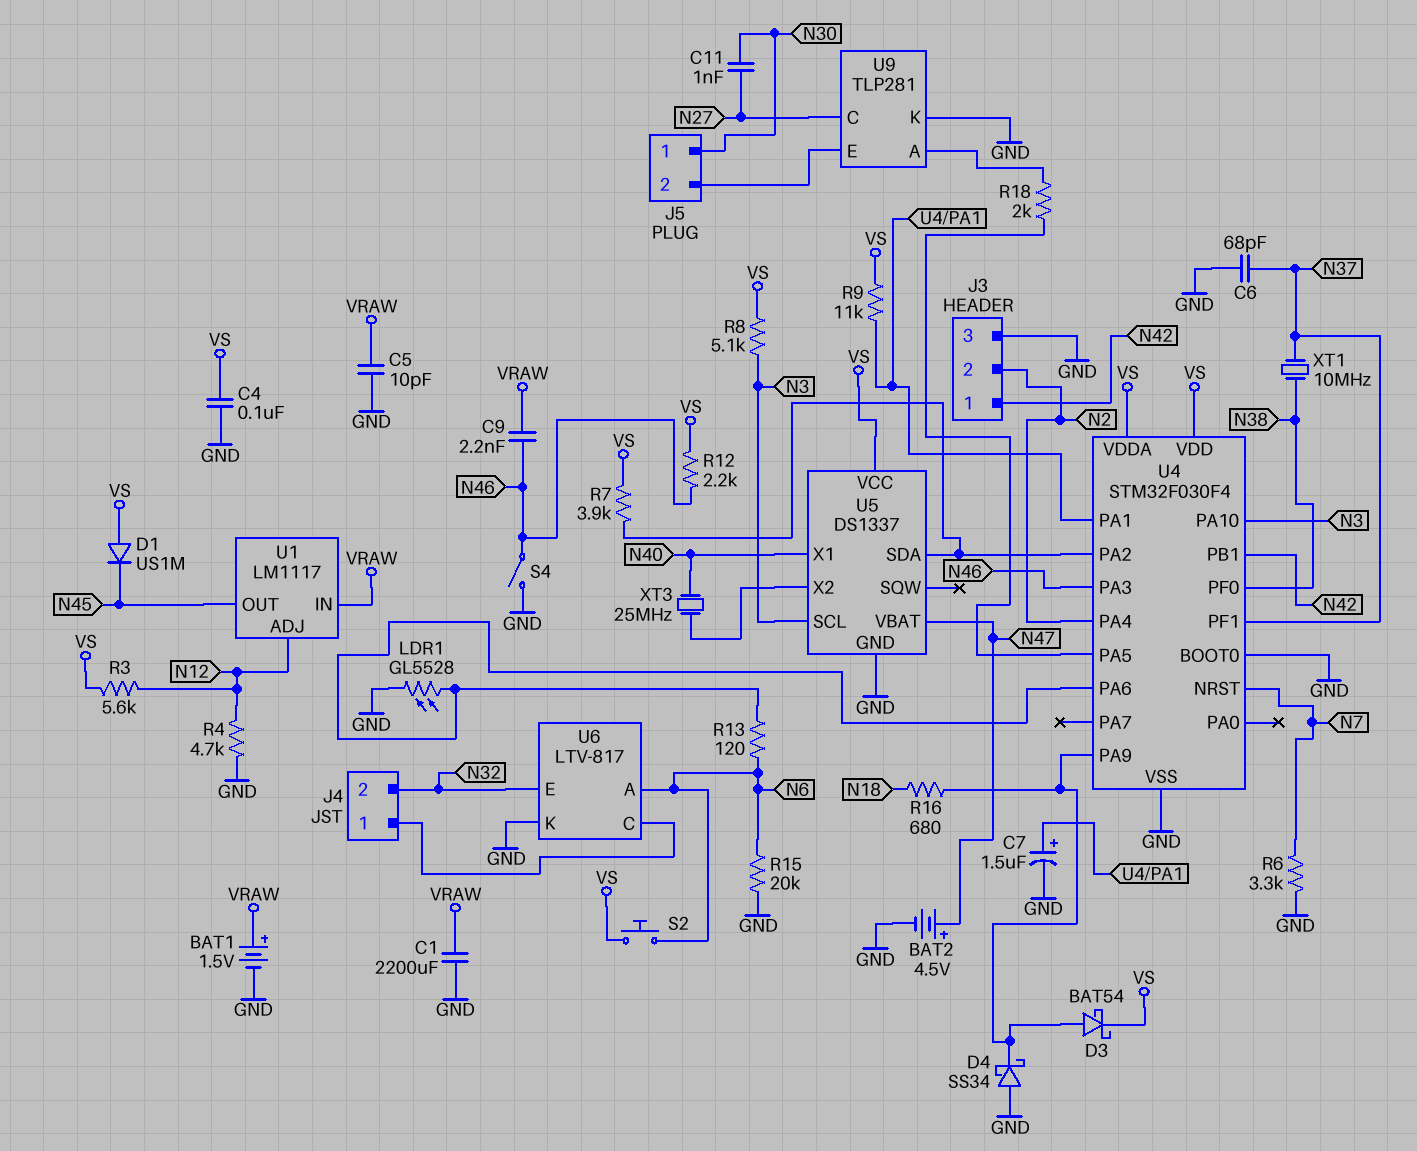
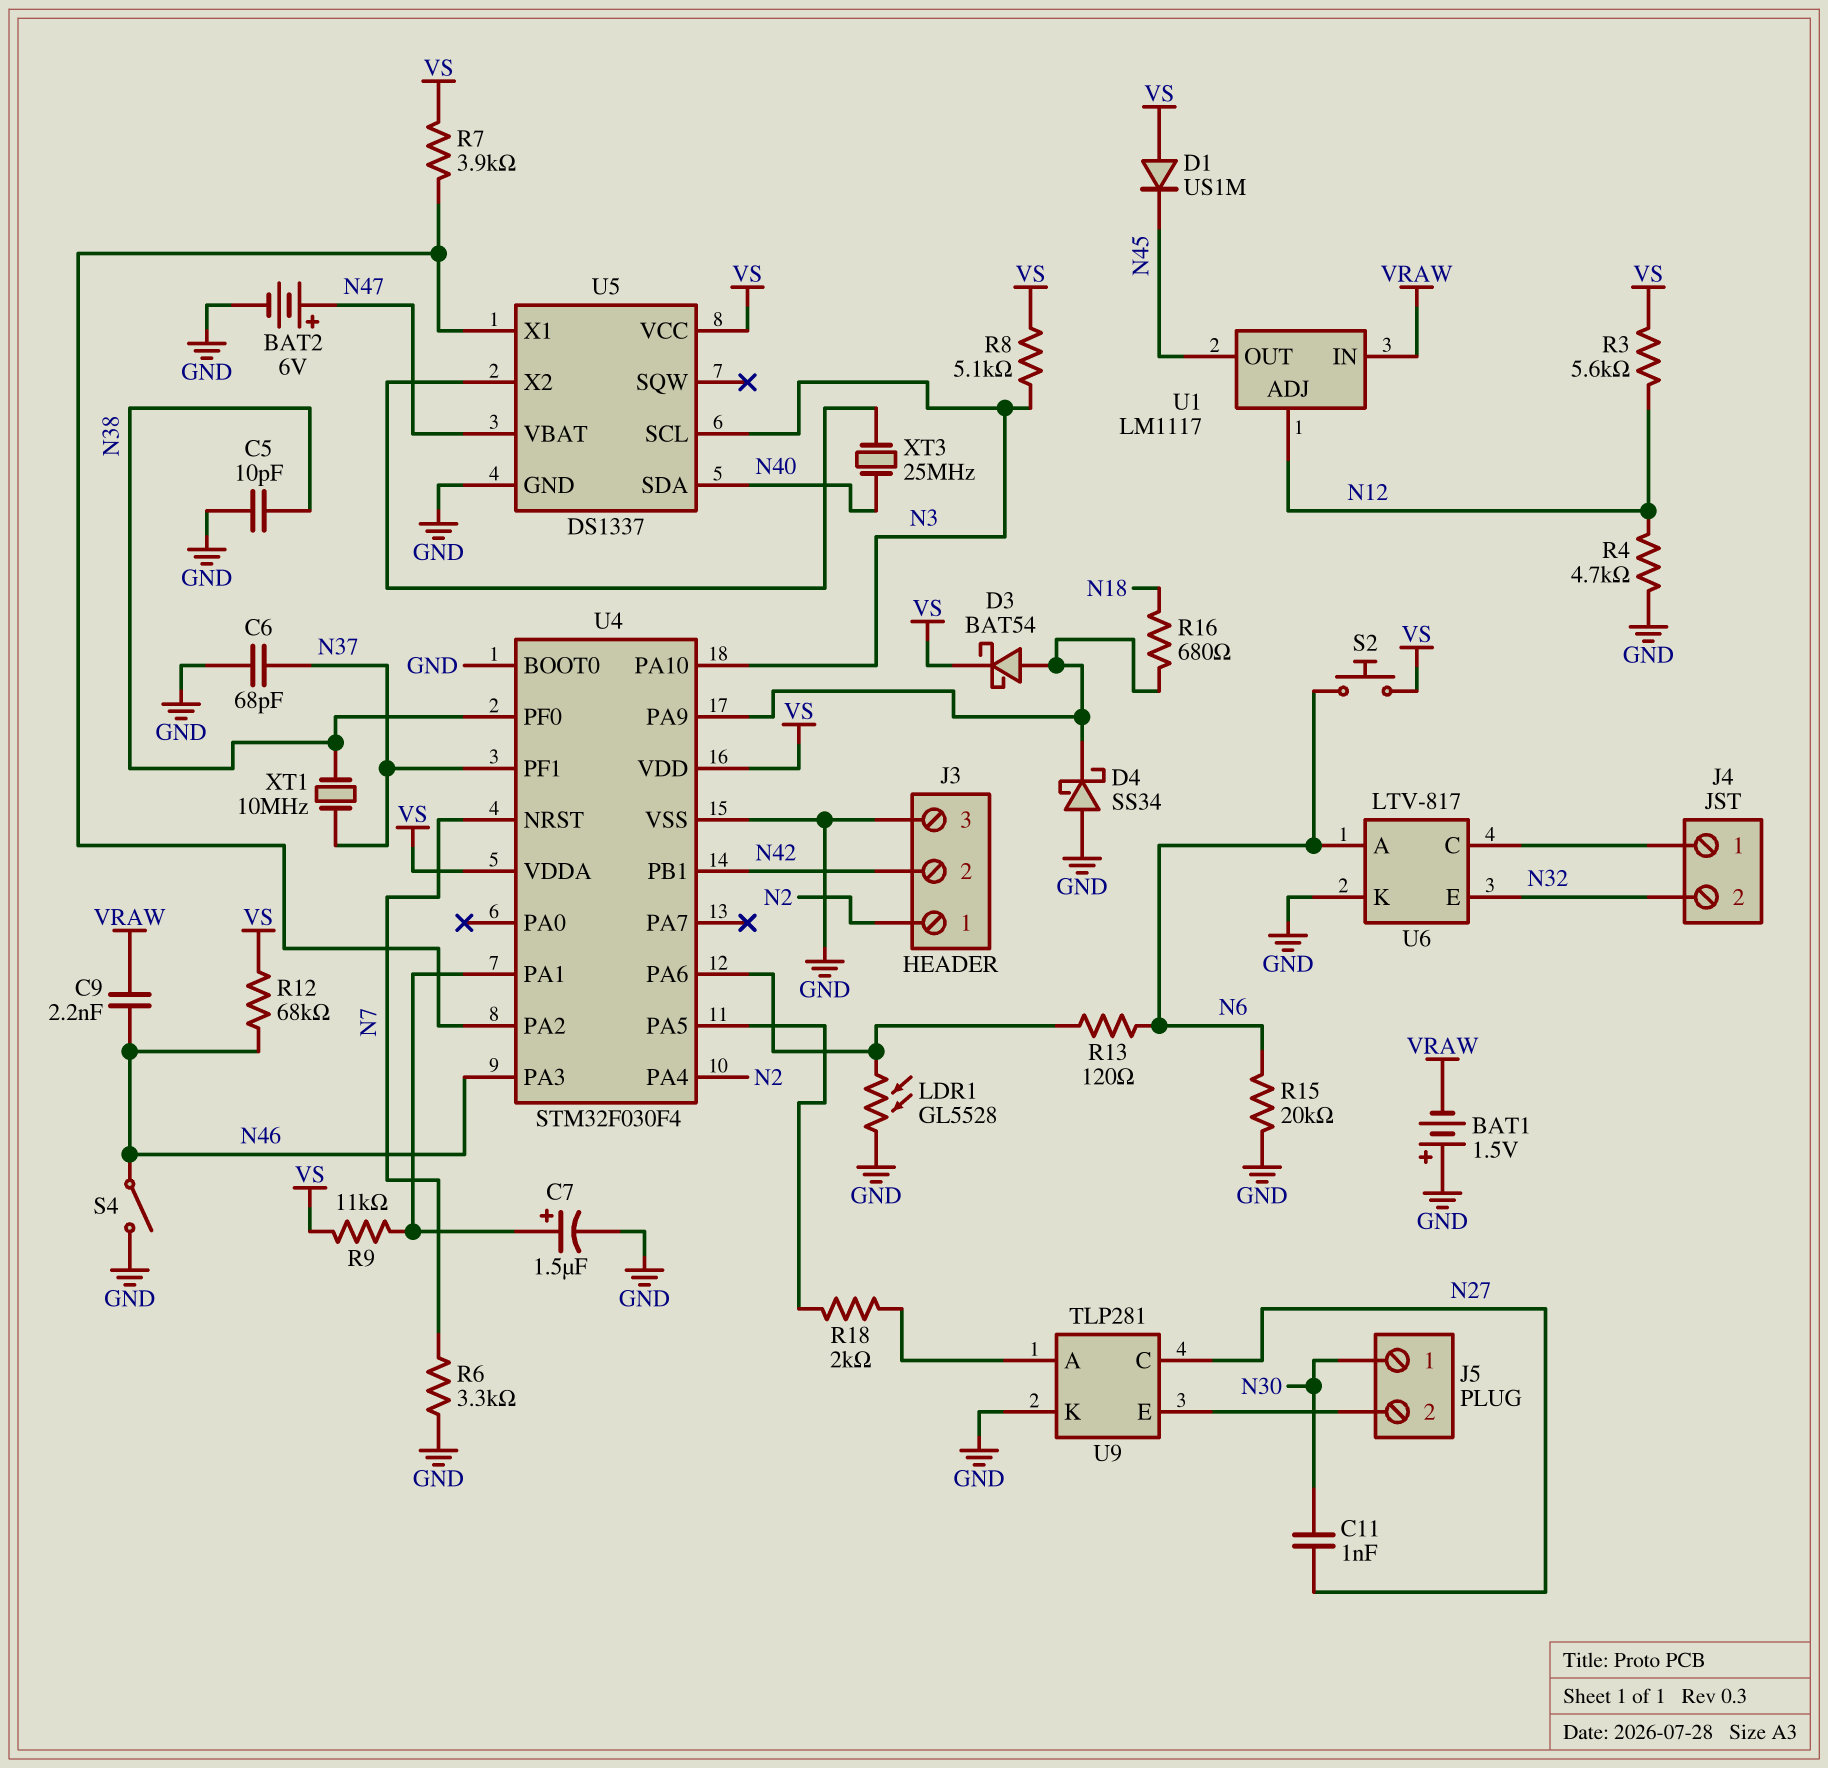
BAT1: 1.5V (plus VRAW, minus GND) -> 1.5V (plus GND, minus VRAW)
BAT2: 4.5V (plus N47, minus GND) -> 6V (plus N47, minus GND)
C1: 2200uF (GND, VRAW) -> none
C4: 100nF (GND, VS) -> none
C5: 10pF (GND, VRAW) -> 10pF (GND, N38)
J3 pin 1: N42 -> N2
J3 pin 2: N2 -> N42
R12: 2.2k (N46, VS) -> 68k (N46, VS)
U5 pin SDA: U4/PA2 -> N40
U5 pin X1: N40 -> U4/PA2

